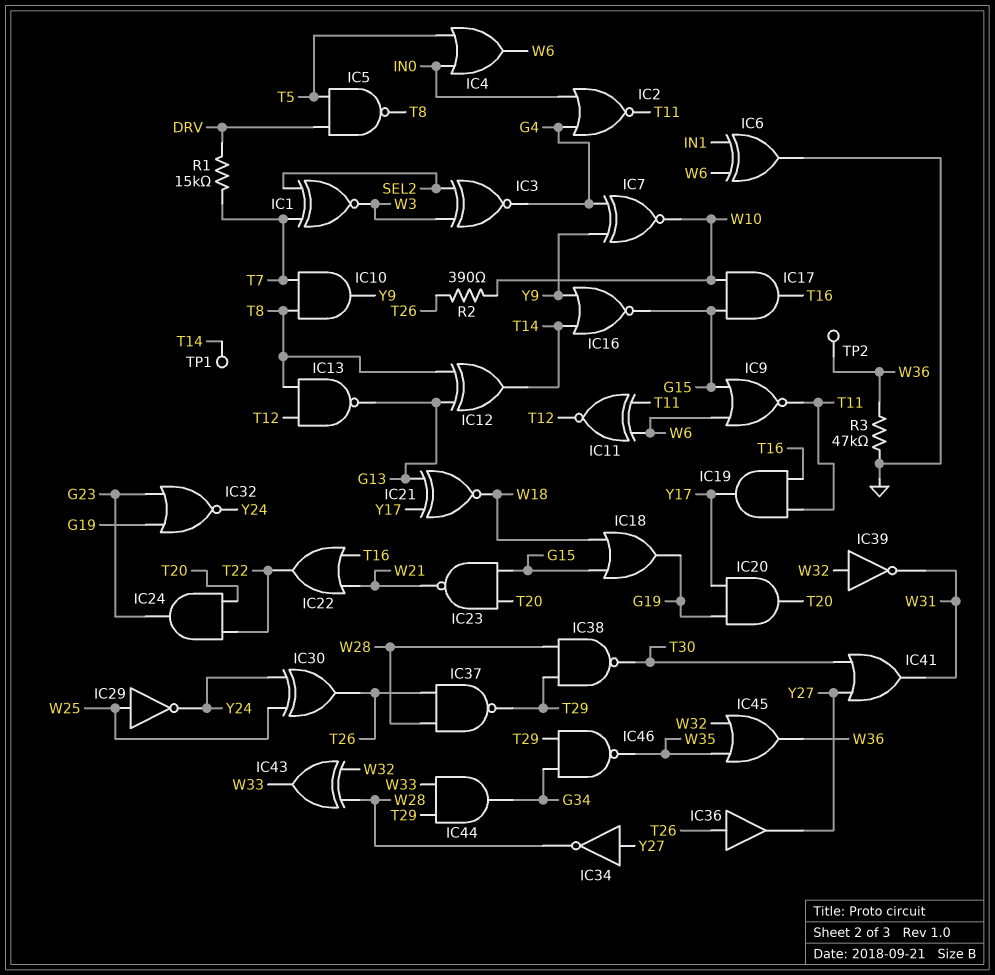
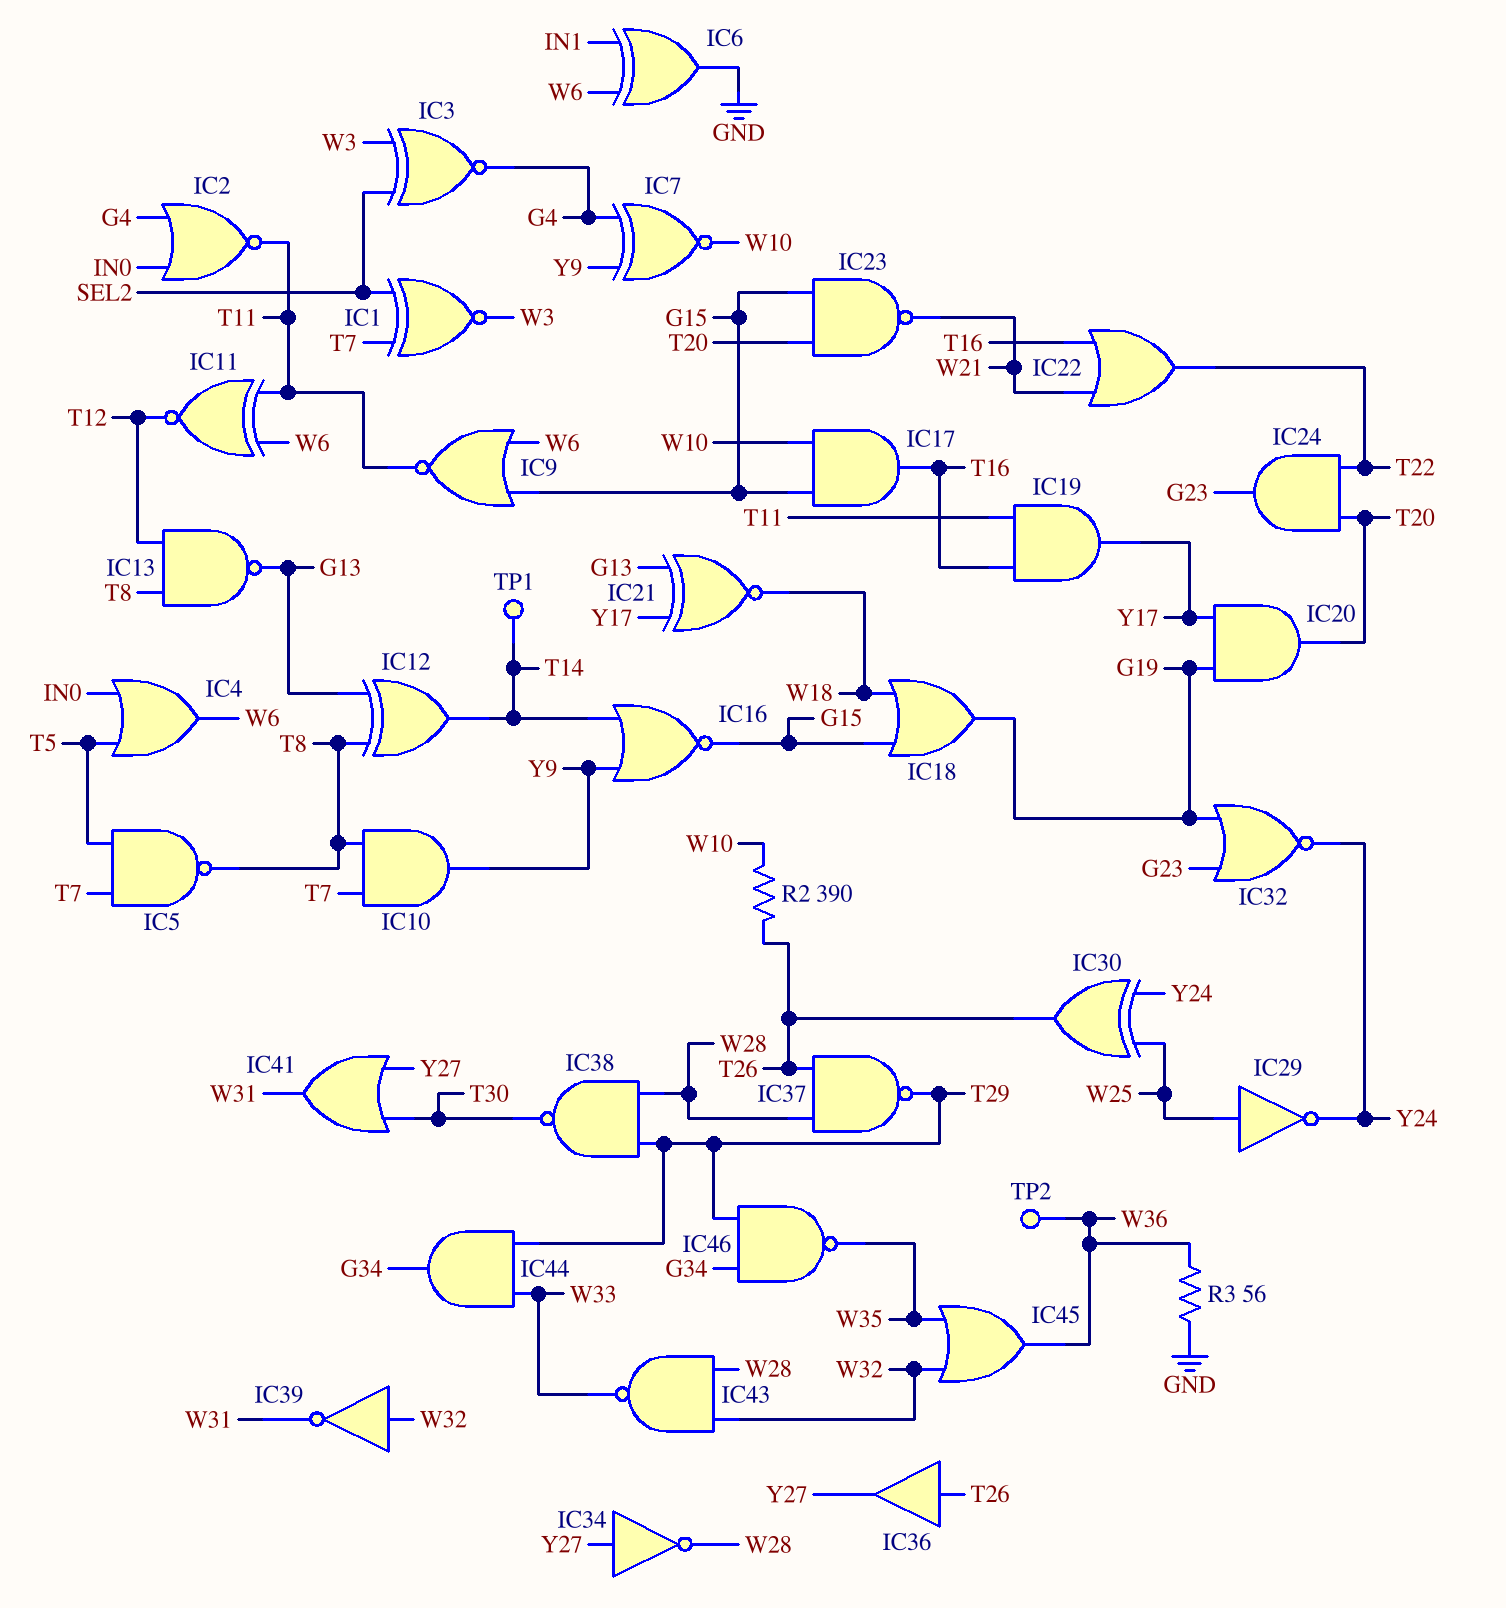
IC5: NAND (in DRV, in T5, out T8) -> NAND (in T5, in T7, out T8)
IC43: XOR (in W28, in W32, out W33) -> NAND (in W28, in W32, out W33)
R1: 15k (DRV, T7) -> none
R3: 47k (GND, W36) -> 56 (GND, W36)

